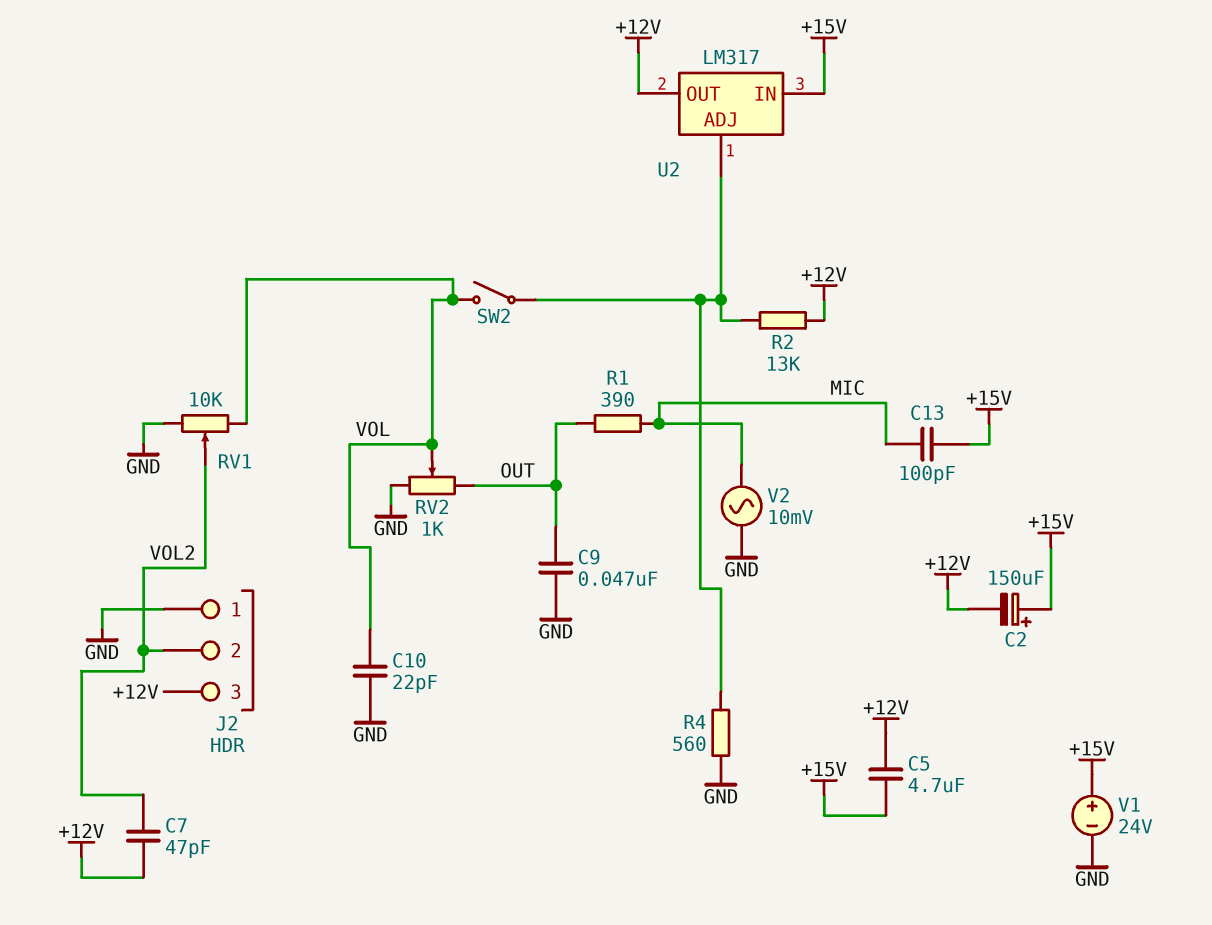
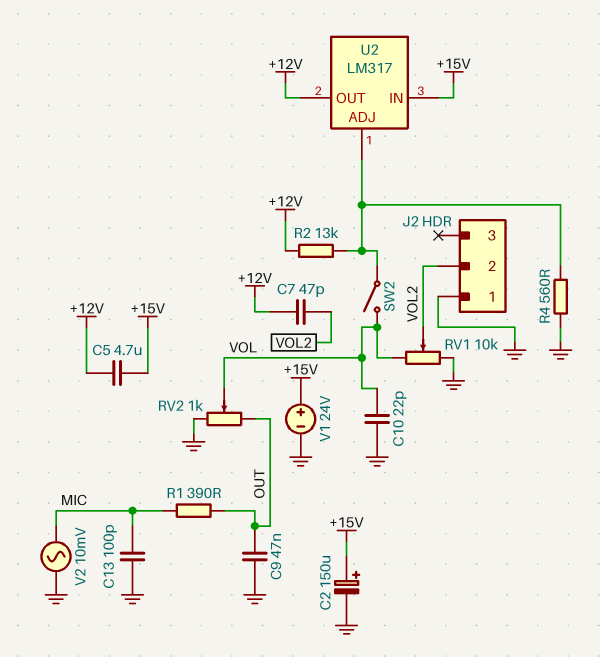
C2: 150uF (plus +15V, minus +12V) -> 150uF (plus +15V, minus GND)
C13: 100pF (+15V, MIC) -> 100pF (GND, MIC)
J2 pin 3: +12V -> none

